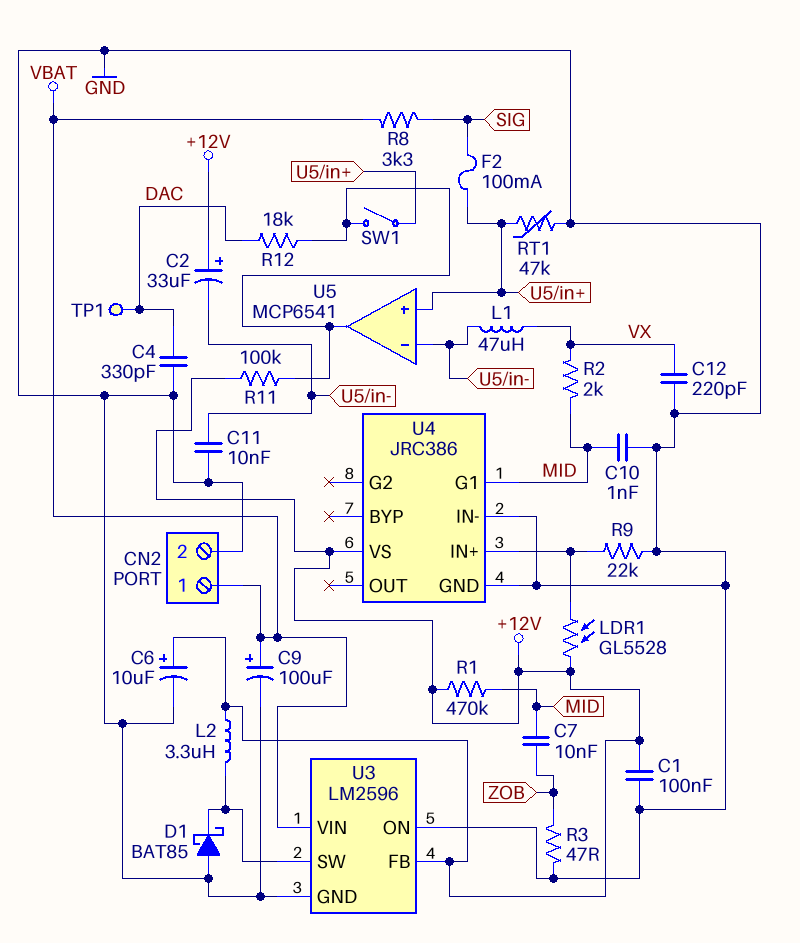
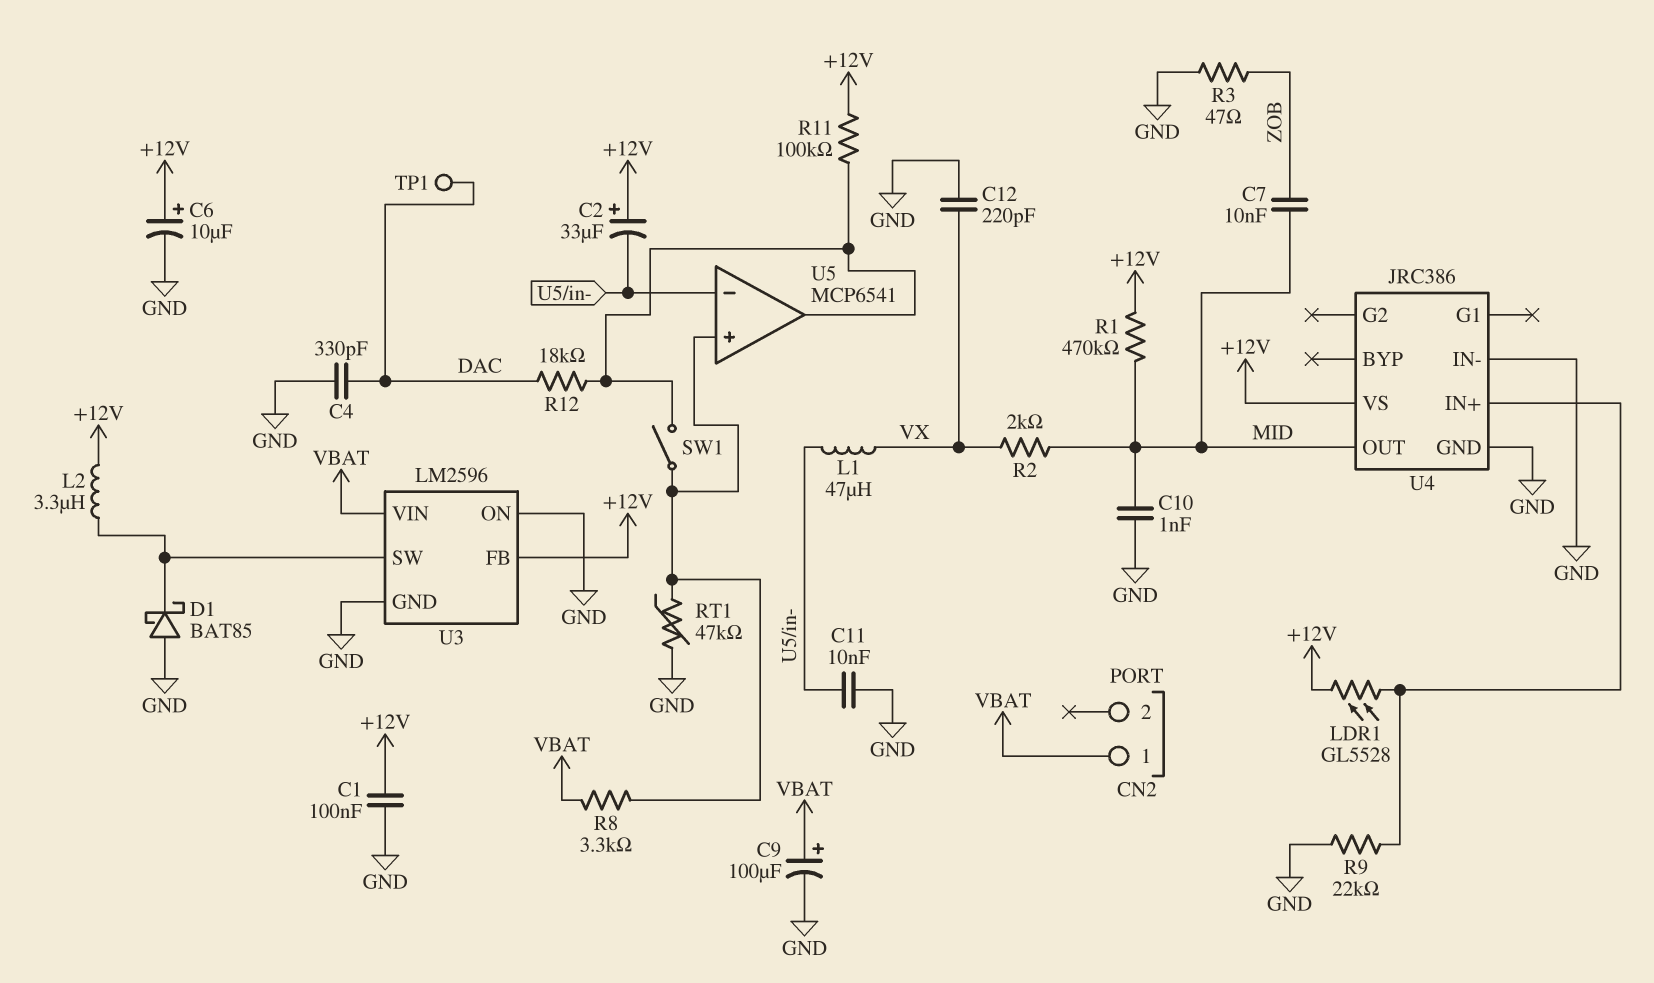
CN2 pin 2: GND -> none
F2: 100mA (SIG, U5/in+) -> none
R8: 3.3k (SIG, VBAT) -> 3.3k (U5/in+, VBAT)
U4 pin G1: MID -> none
U4 pin OUT: none -> MID

